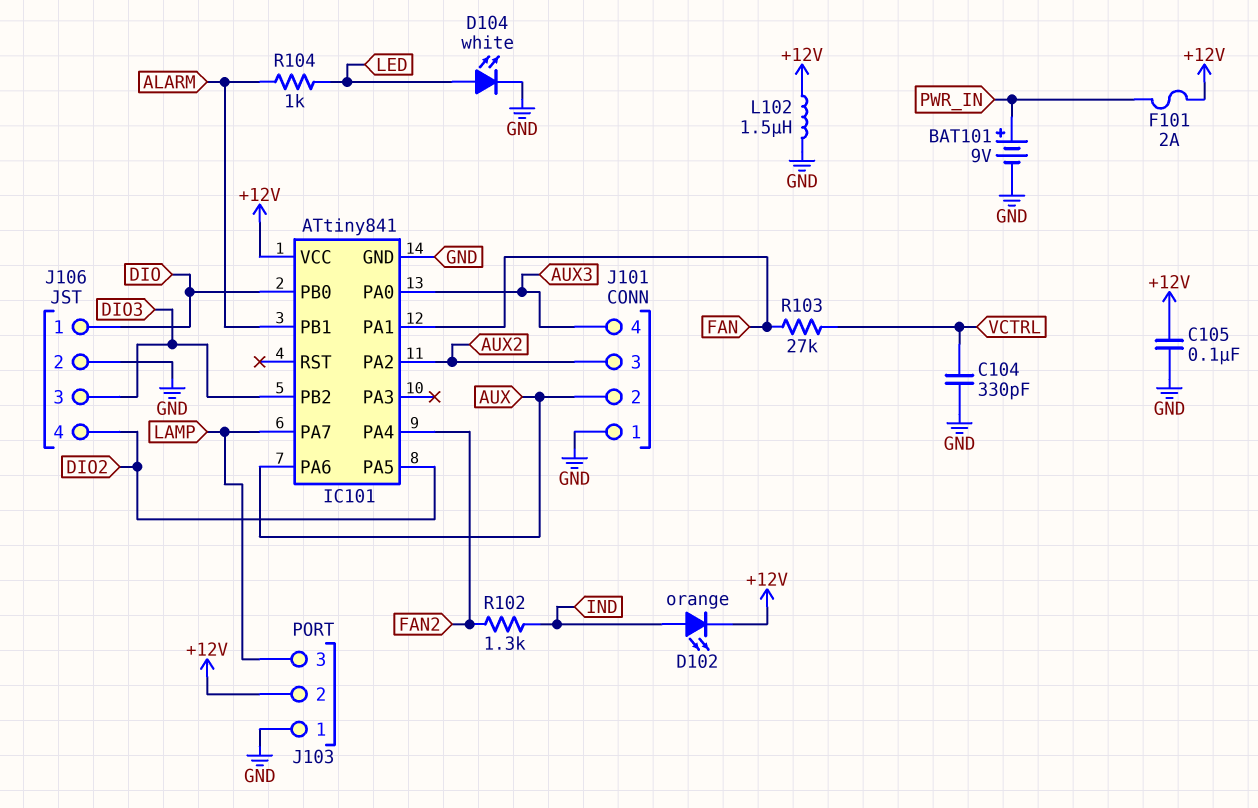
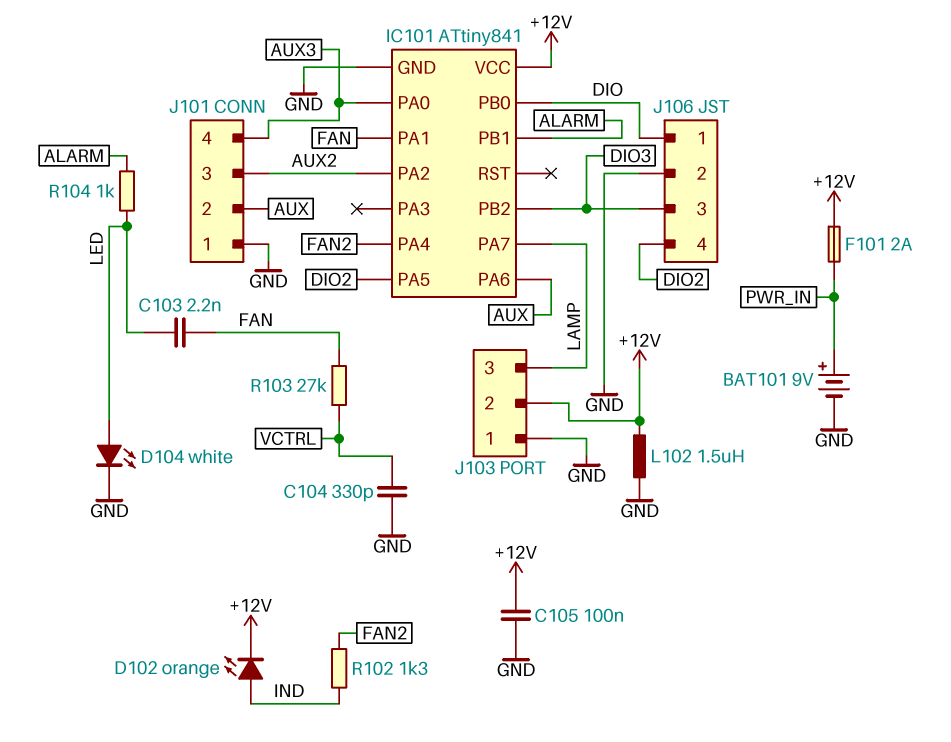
C103: none -> 2.2nF (FAN, LED)

